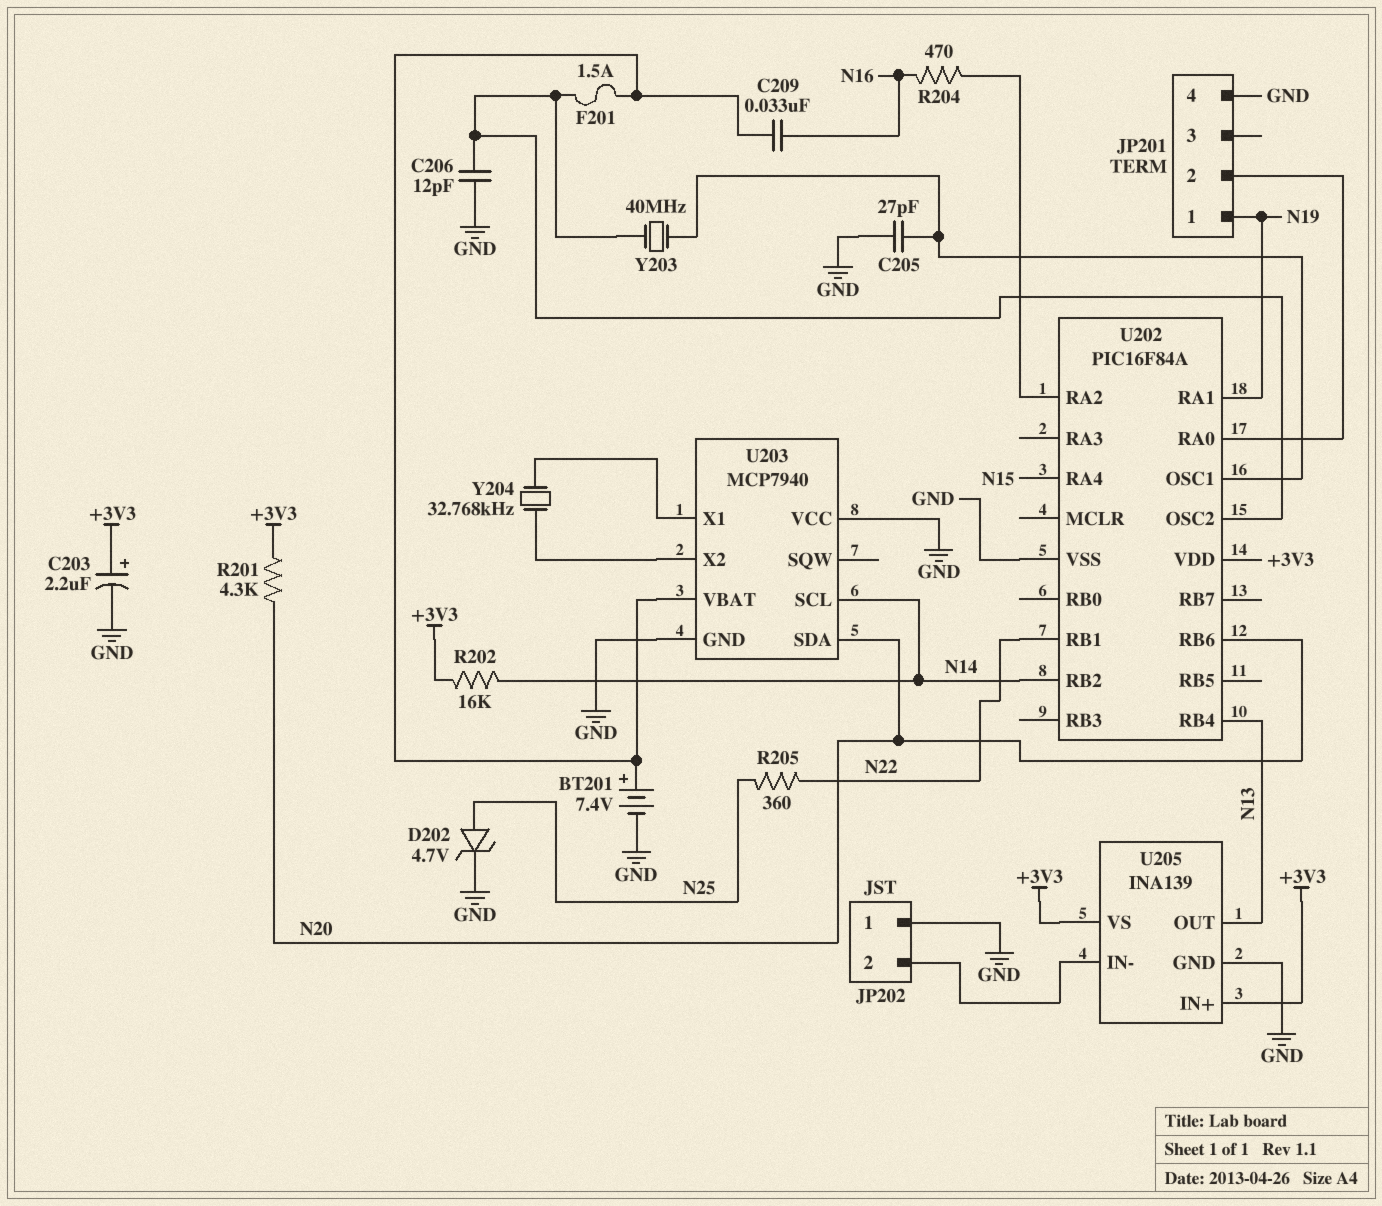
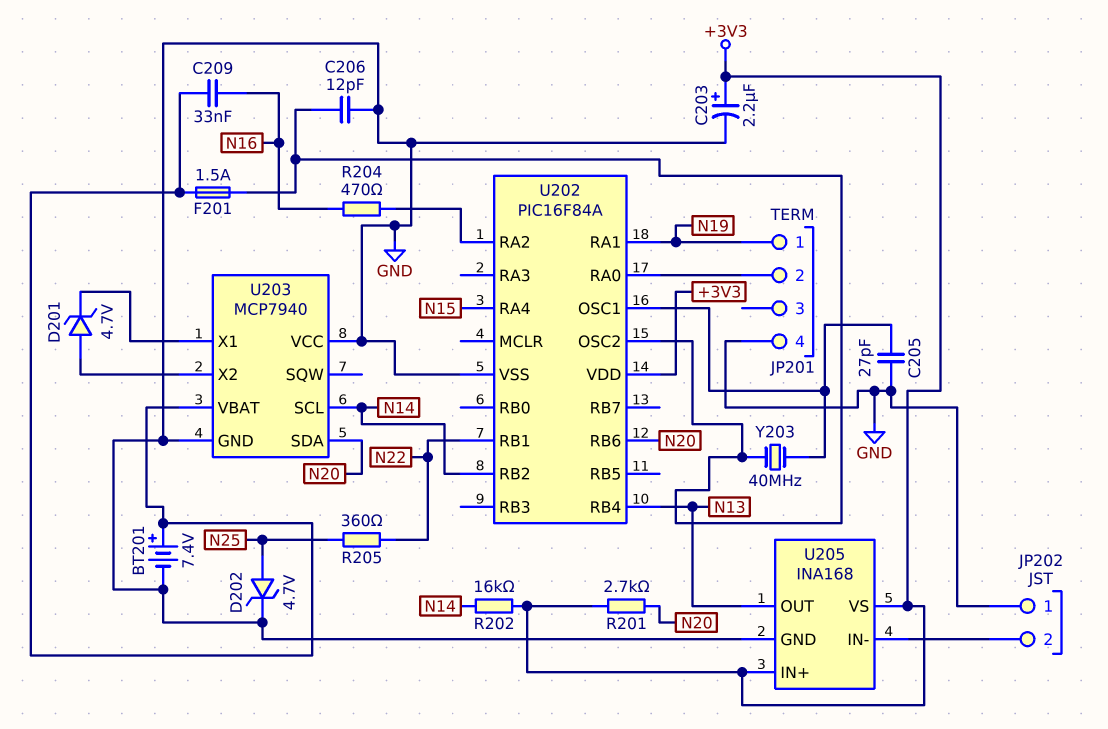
D201: none -> zener 4.7V (A U203/X2, K U203/X1)
R201: 4.3k (+3V3, N20) -> 2.7k (+3V3, N20)
U205: INA139 -> INA168
Y204: 32.768kHz (U203/X1, U203/X2) -> none

